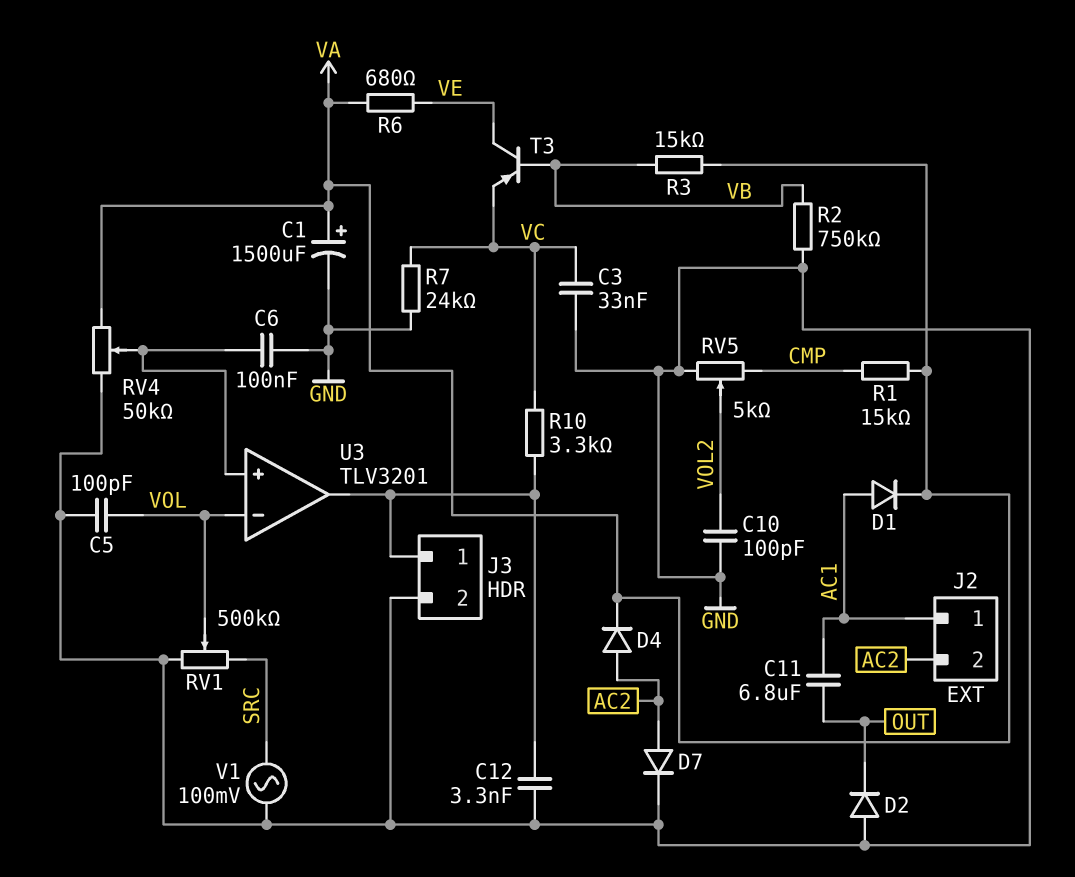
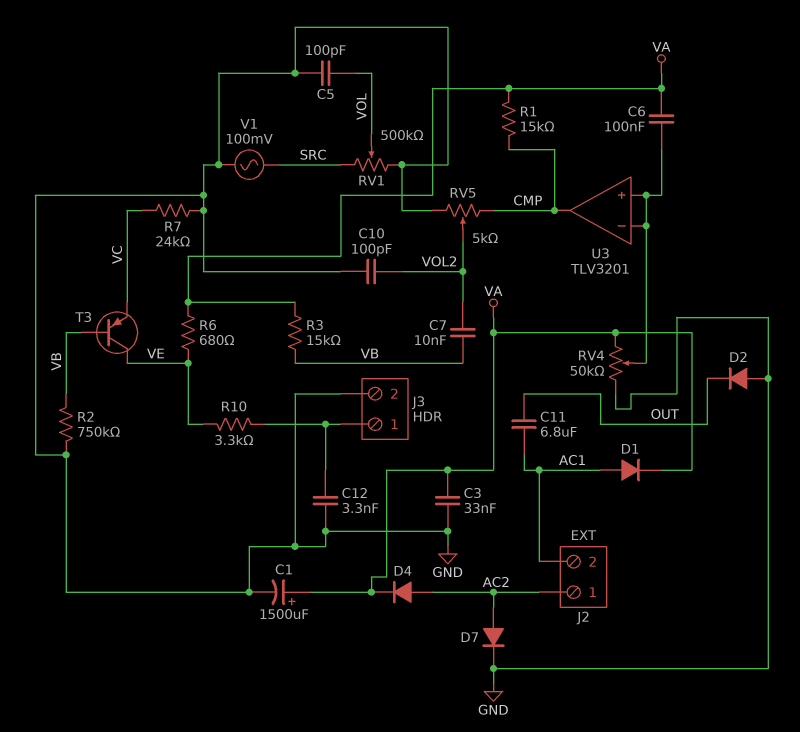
C3: 33nF (GND, VC) -> 33nF (GND, VA)
C6: 100nF (GND, U3/in+) -> 100nF (U3/in+, VA)
C7: none -> 10nF (VB, VOL2)
J2 pin 1: AC1 -> AC2
J2 pin 2: AC2 -> AC1
R10: 3.3k (J3/1, VC) -> 3.3k (J3/1, VE)
U3 pin in-: VOL -> U3/in+
U3 pin out: J3/1 -> CMP

